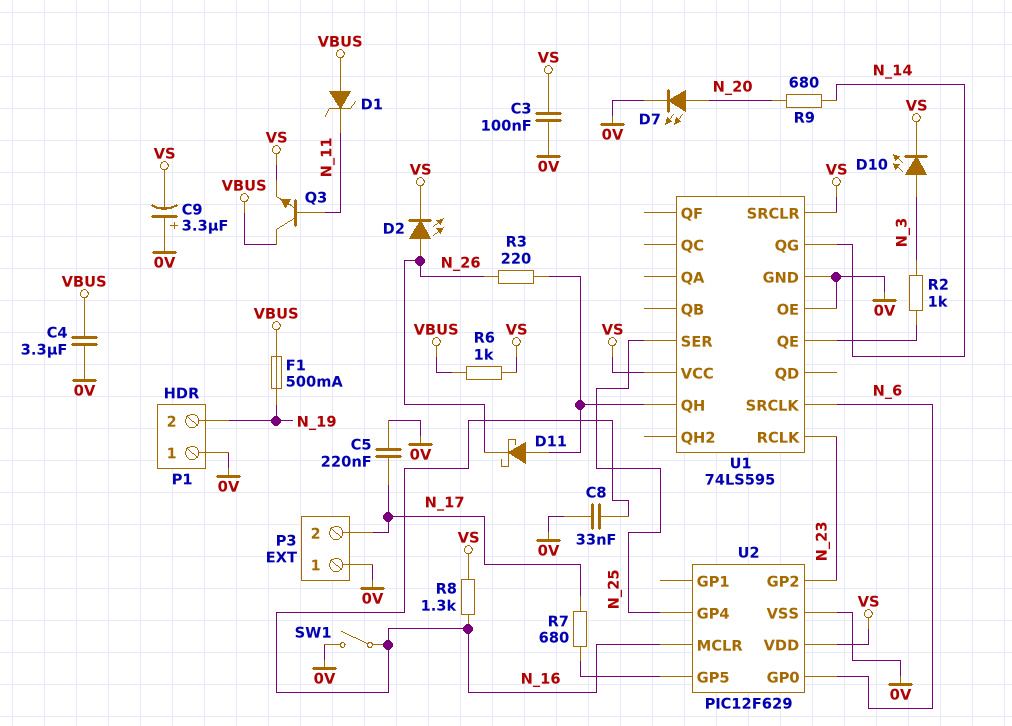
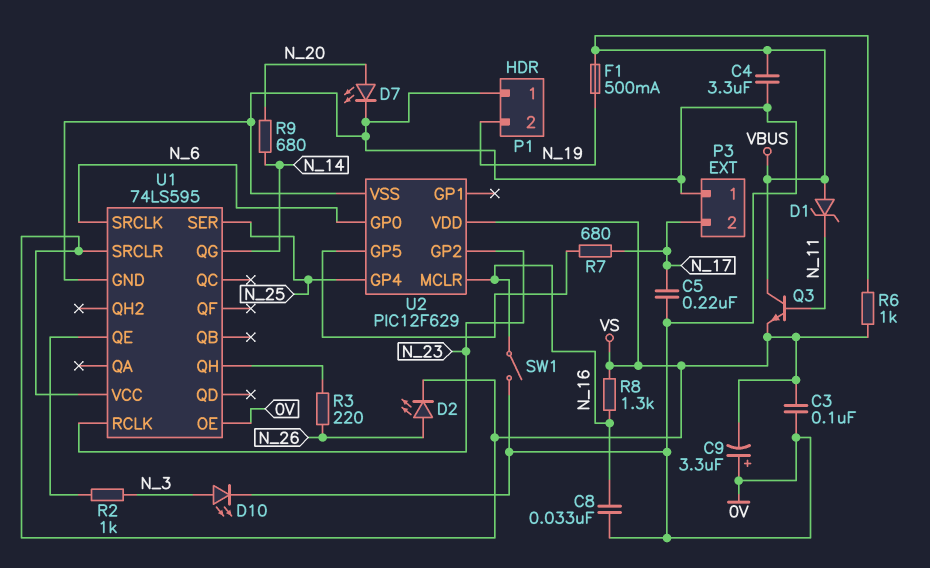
D10: LED (A N_3, K VS) -> LED (A N_3, K 0V)
D11: schottky (A U1/QH, K N_26) -> none

